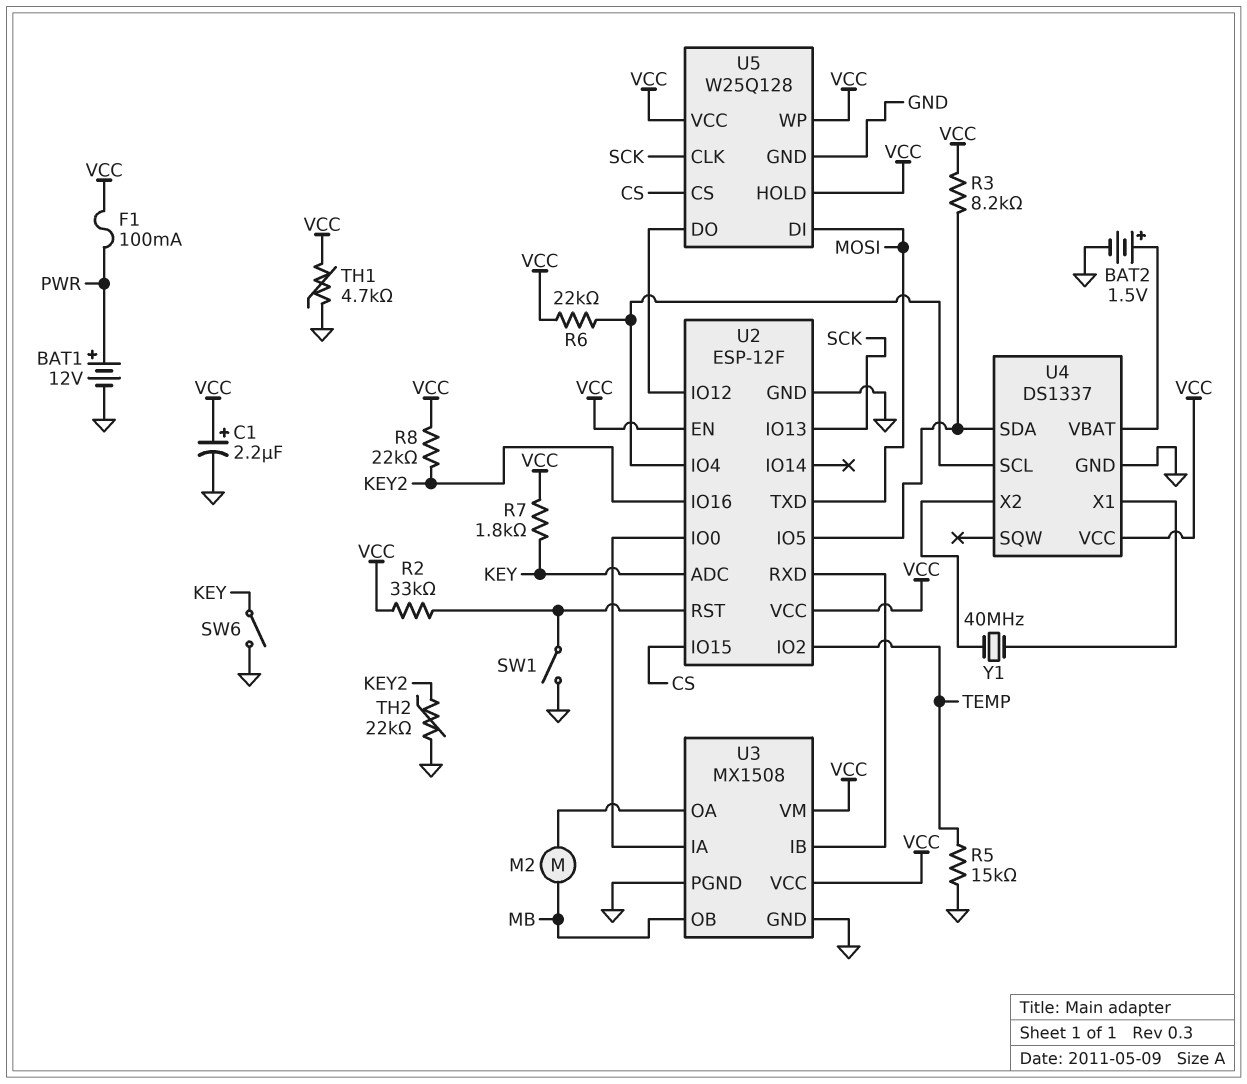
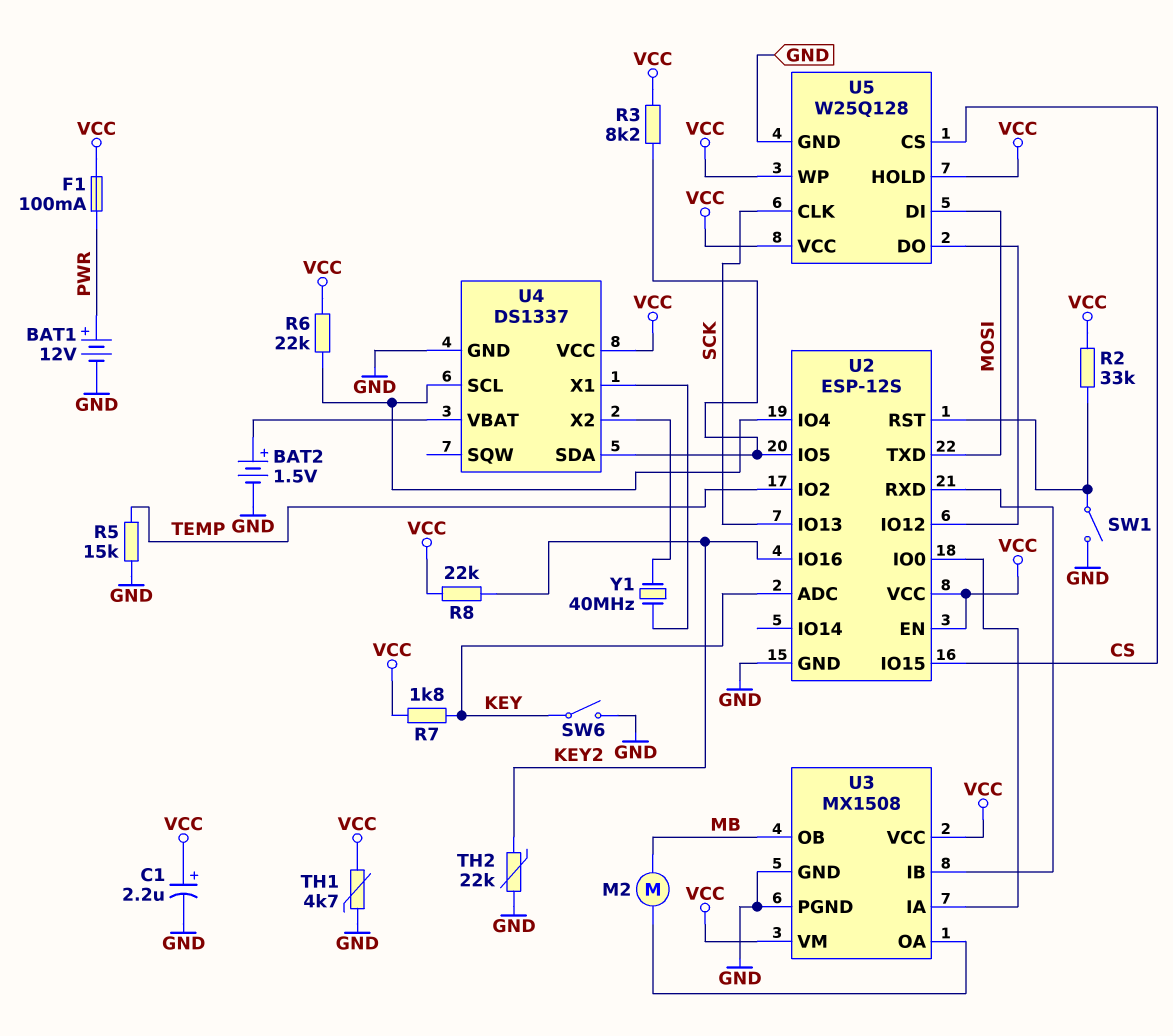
U2: ESP-12F -> ESP-12S

